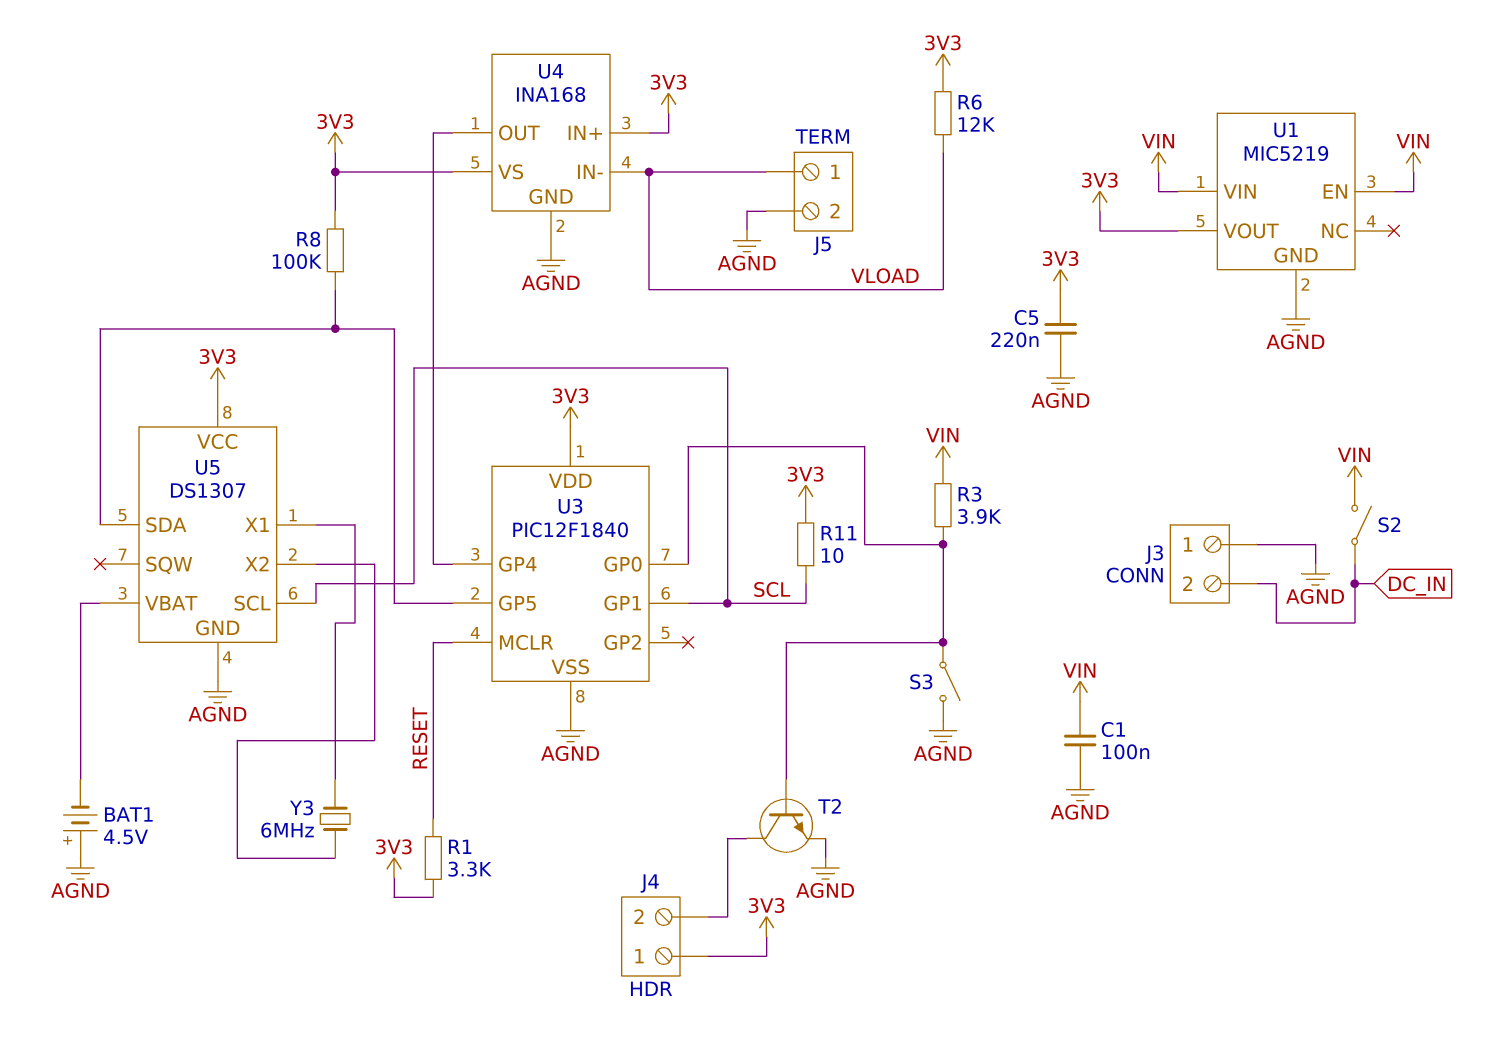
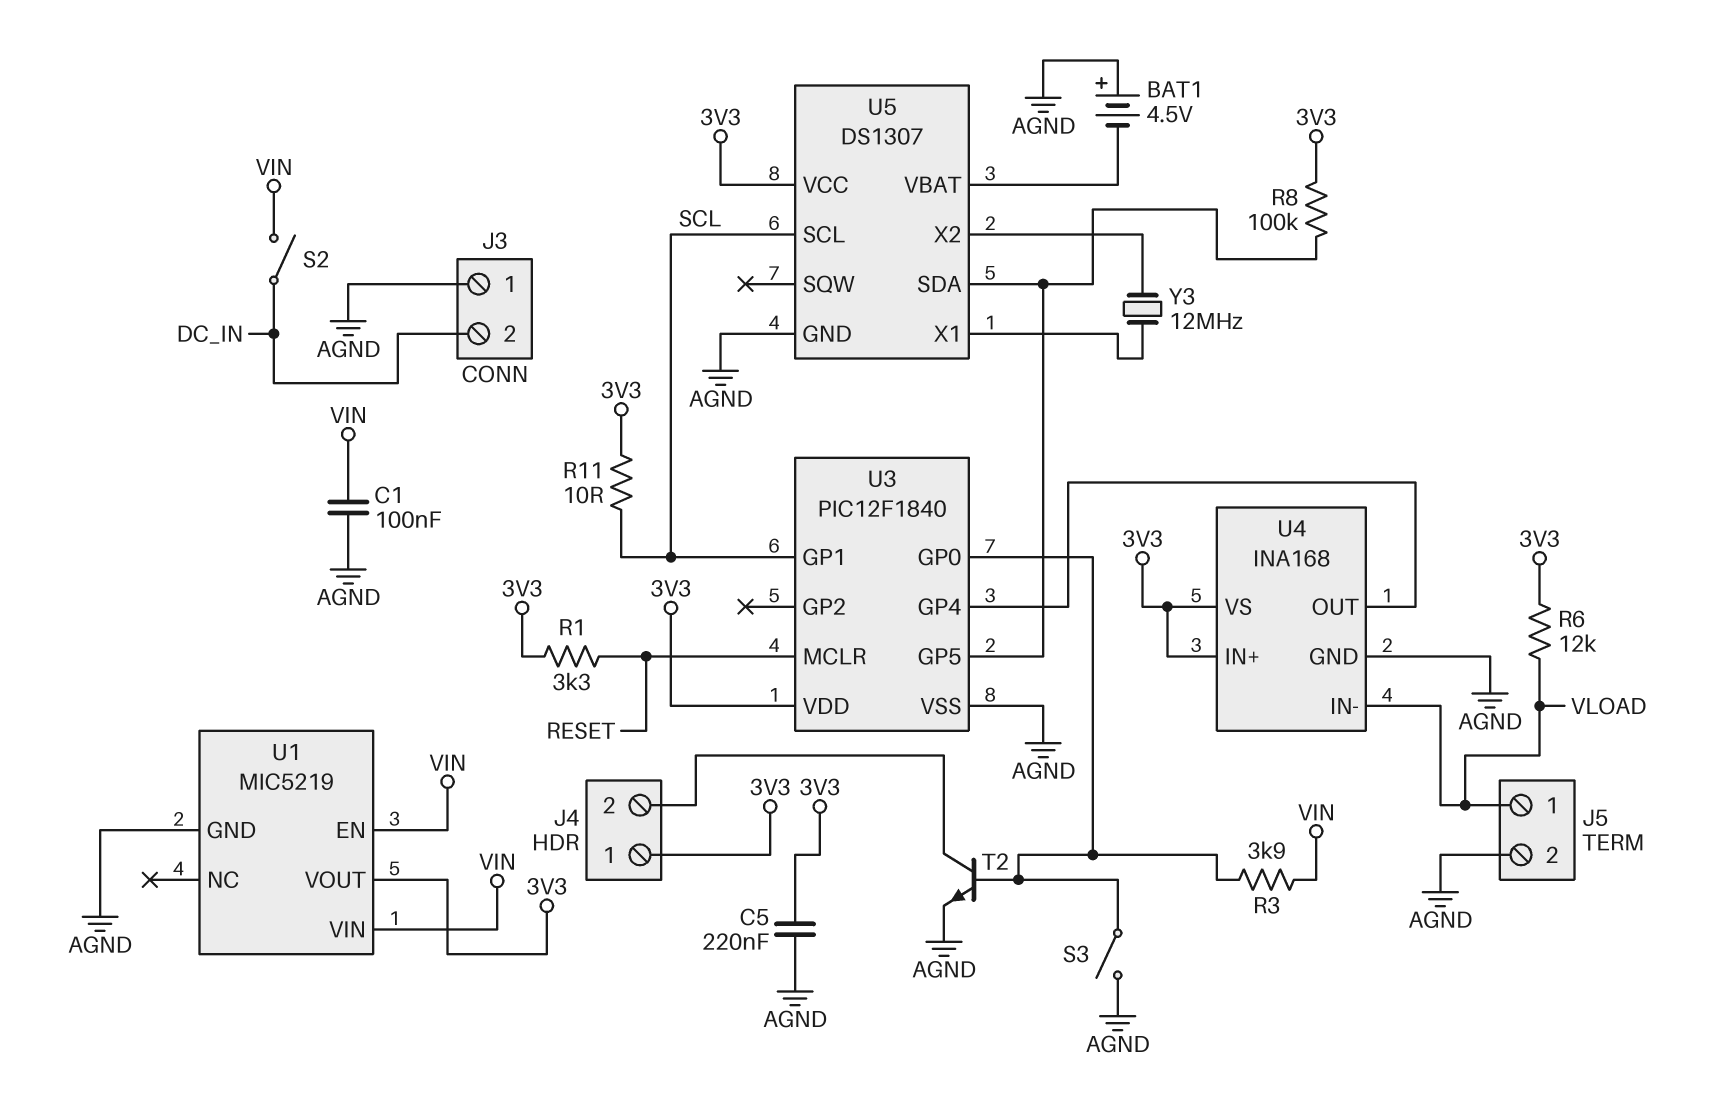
Y3: 6MHz (U5/X1, U5/X2) -> 12MHz (U5/X1, U5/X2)

